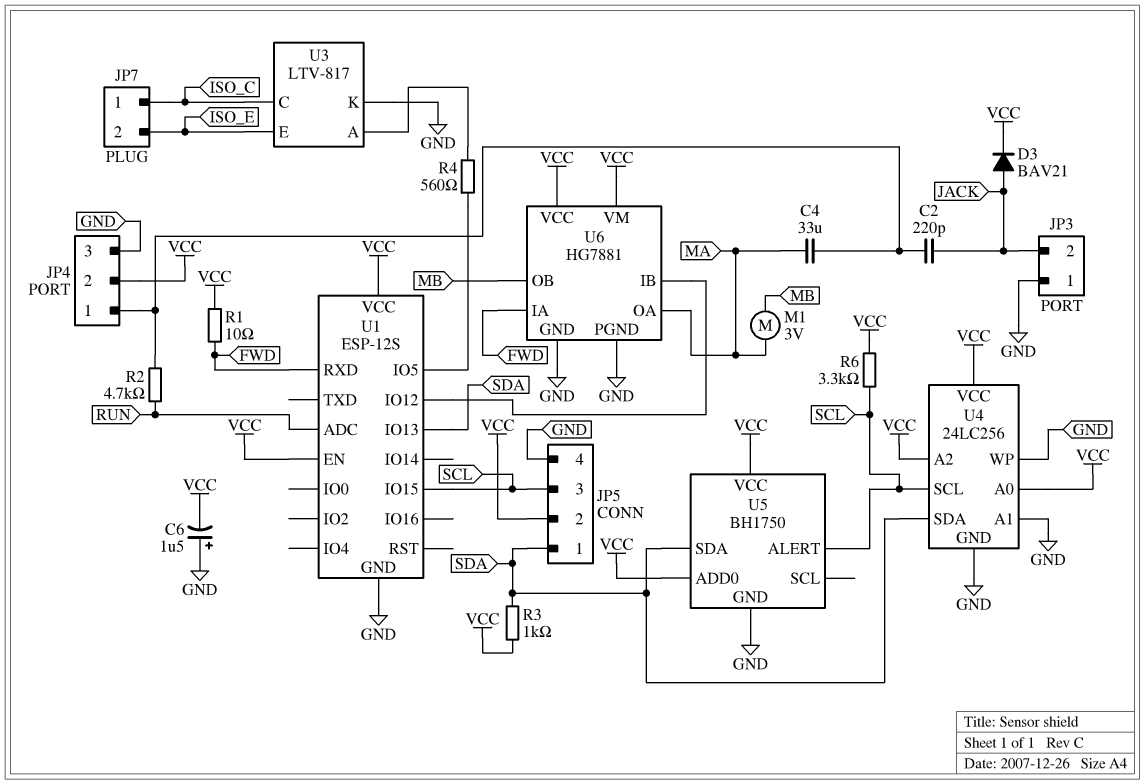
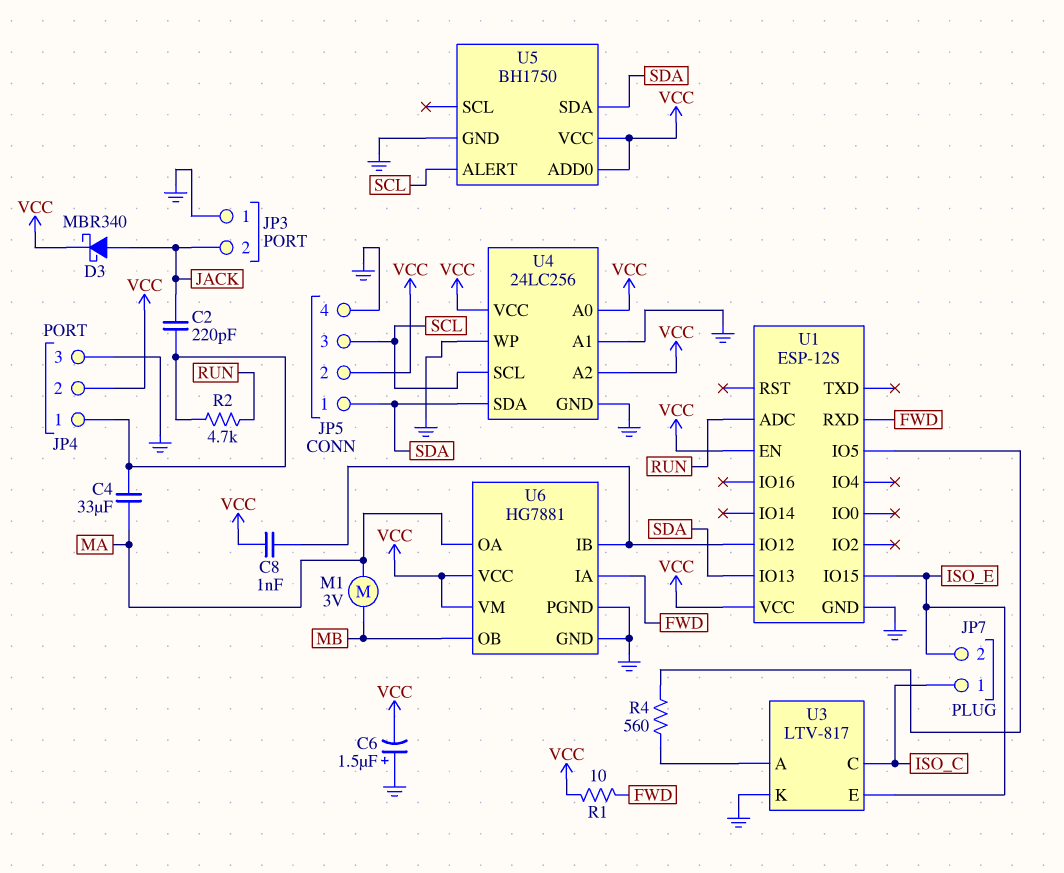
C8: none -> 1nF (U1/IO12, VCC)
D3: diode BAV21 (A JACK, K VCC) -> schottky MBR340 (A JACK, K VCC)
R3: 1k (SDA, VCC) -> none
R6: 3.3k (SCL, VCC) -> none
U1 pin IO15: SCL -> ISO_E

